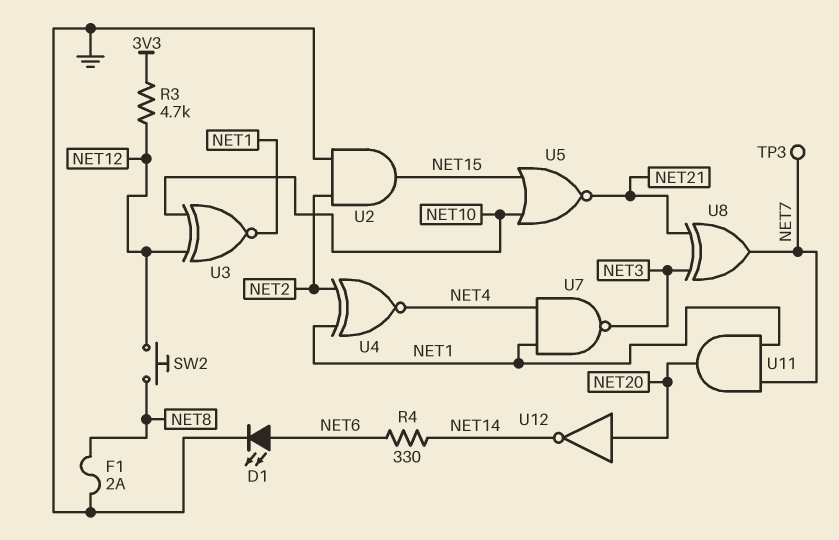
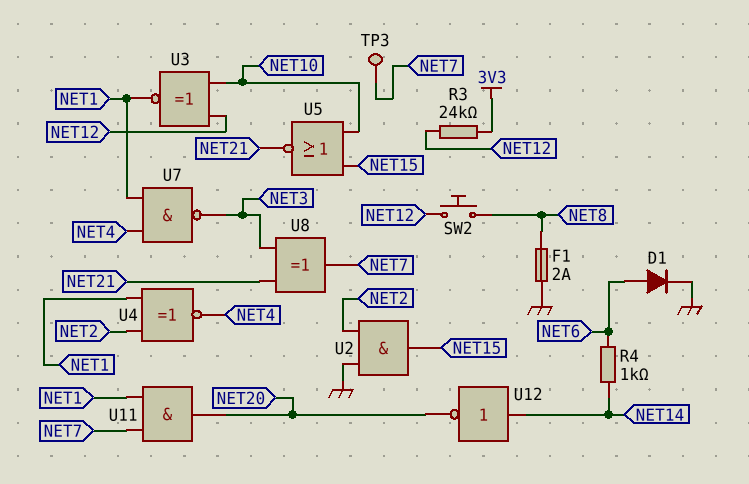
D1: LED (A NET6, K GND) -> diode (A NET6, K GND)
R3: 4.7k (3V3, NET12) -> 24k (3V3, NET12)
R4: 330 (NET6, NET14) -> 1k (NET6, NET14)
U12: NOT (in NET20, out NET14) -> NOT (in NET14, out NET20)

